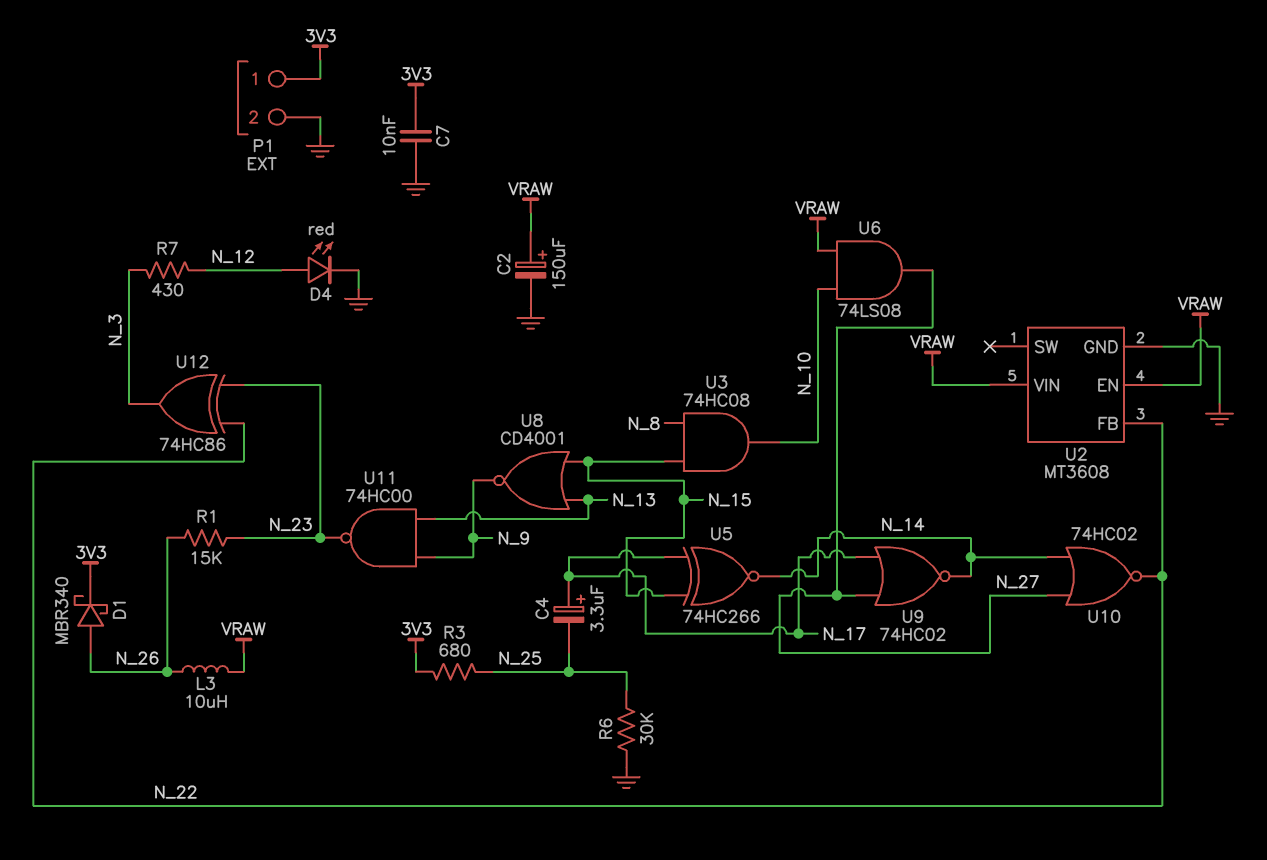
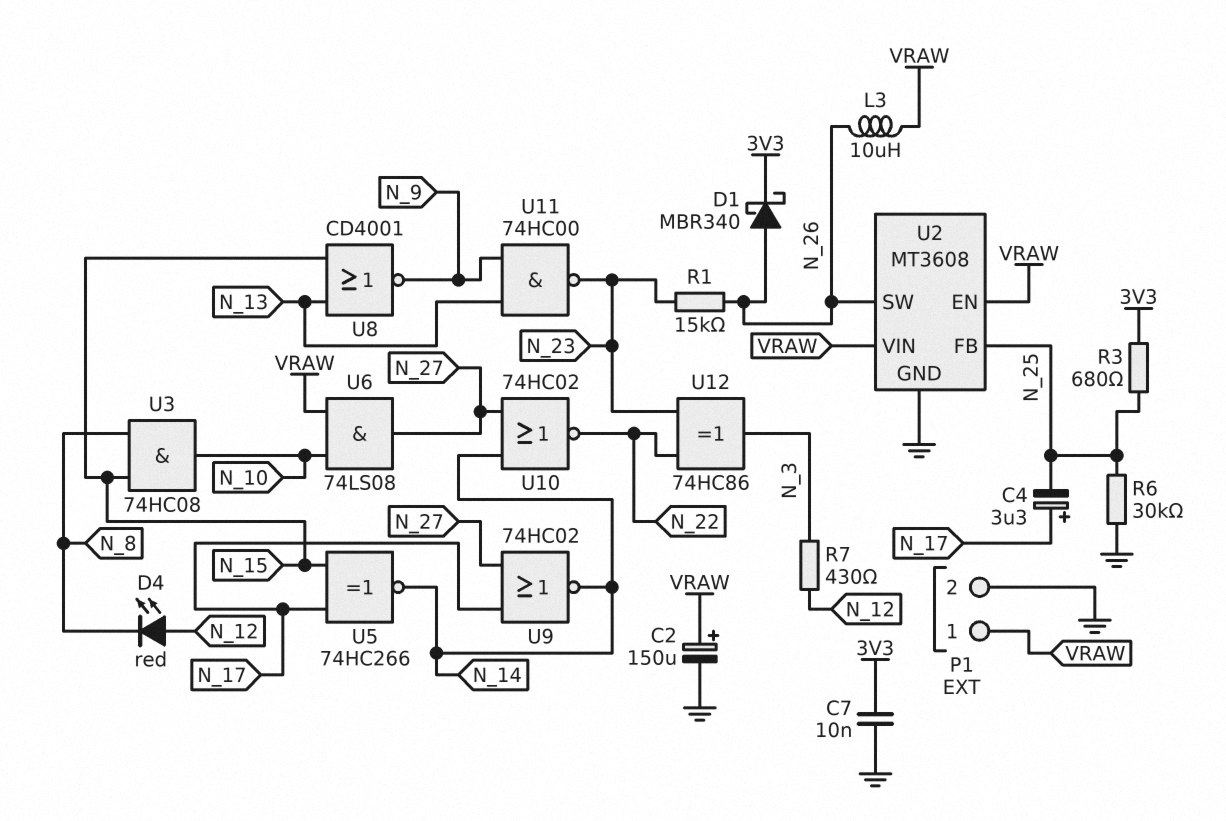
D4: LED red (A N_12, K GND) -> LED red (A N_12, K N_8)
P1 pin 1: 3V3 -> VRAW
U2 pin FB: N_22 -> N_25
U2 pin SW: none -> N_26

